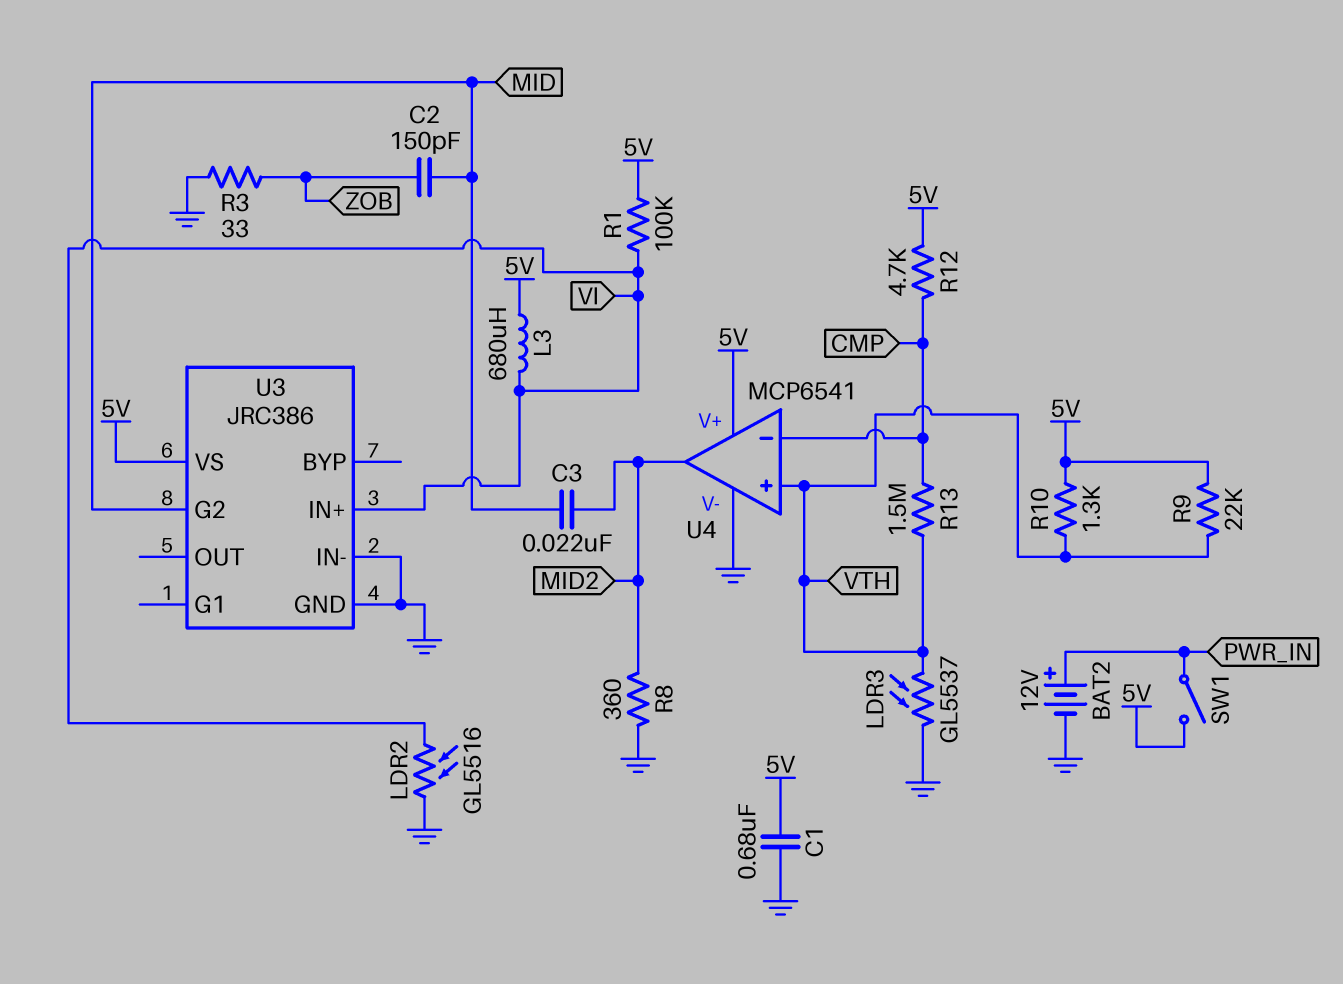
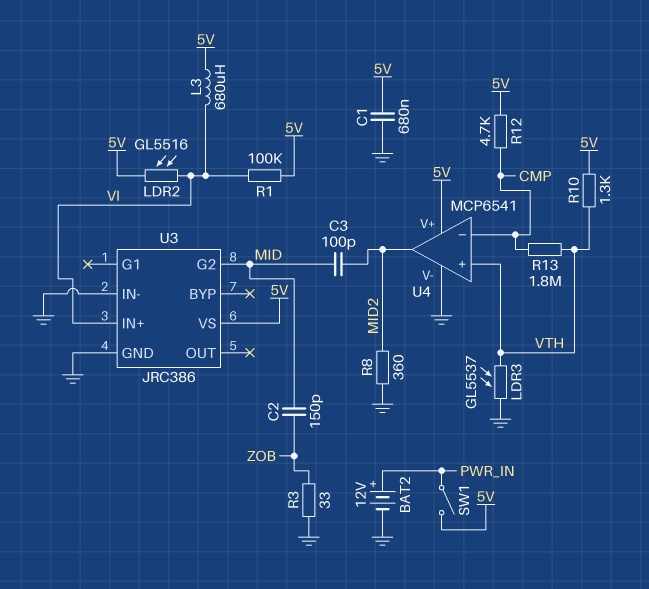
C3: 22nF (MID, MID2) -> 100pF (MID, MID2)
LDR2: GL5516 (GND, VI) -> GL5516 (5V, VI)
R9: 22k (5V, VTH) -> none
R13: 1.5M (CMP, VTH) -> 1.8M (CMP, VTH)

